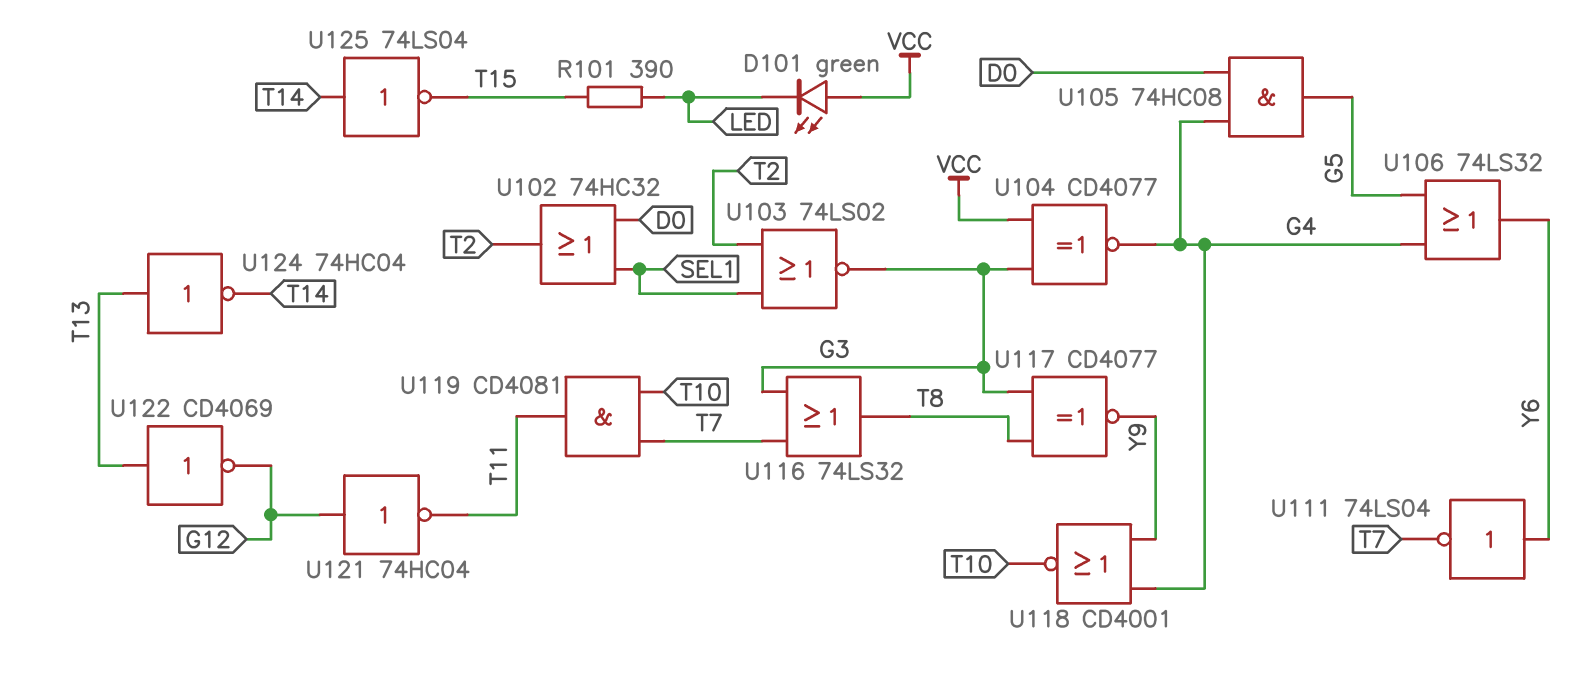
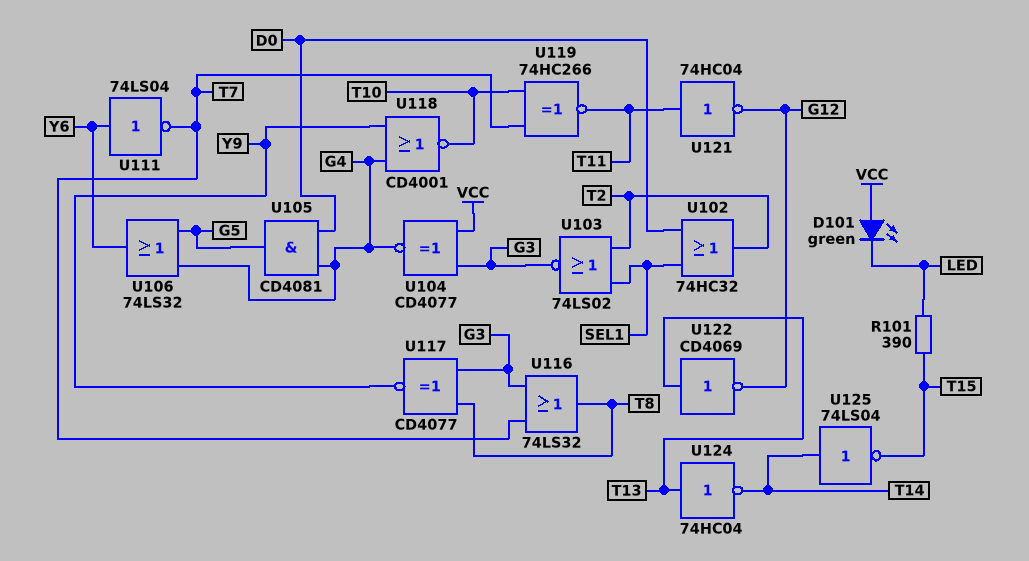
U105: AND 74HC08 (in D0, in G4, out G5) -> AND CD4081 (in D0, in G4, out G5)
U119: AND CD4081 (in T7, in T10, out T11) -> XNOR 74HC266 (in T7, in T10, out T11)
U121: NOT 74HC04 (in G12, out T11) -> NOT 74HC04 (in T11, out G12)

